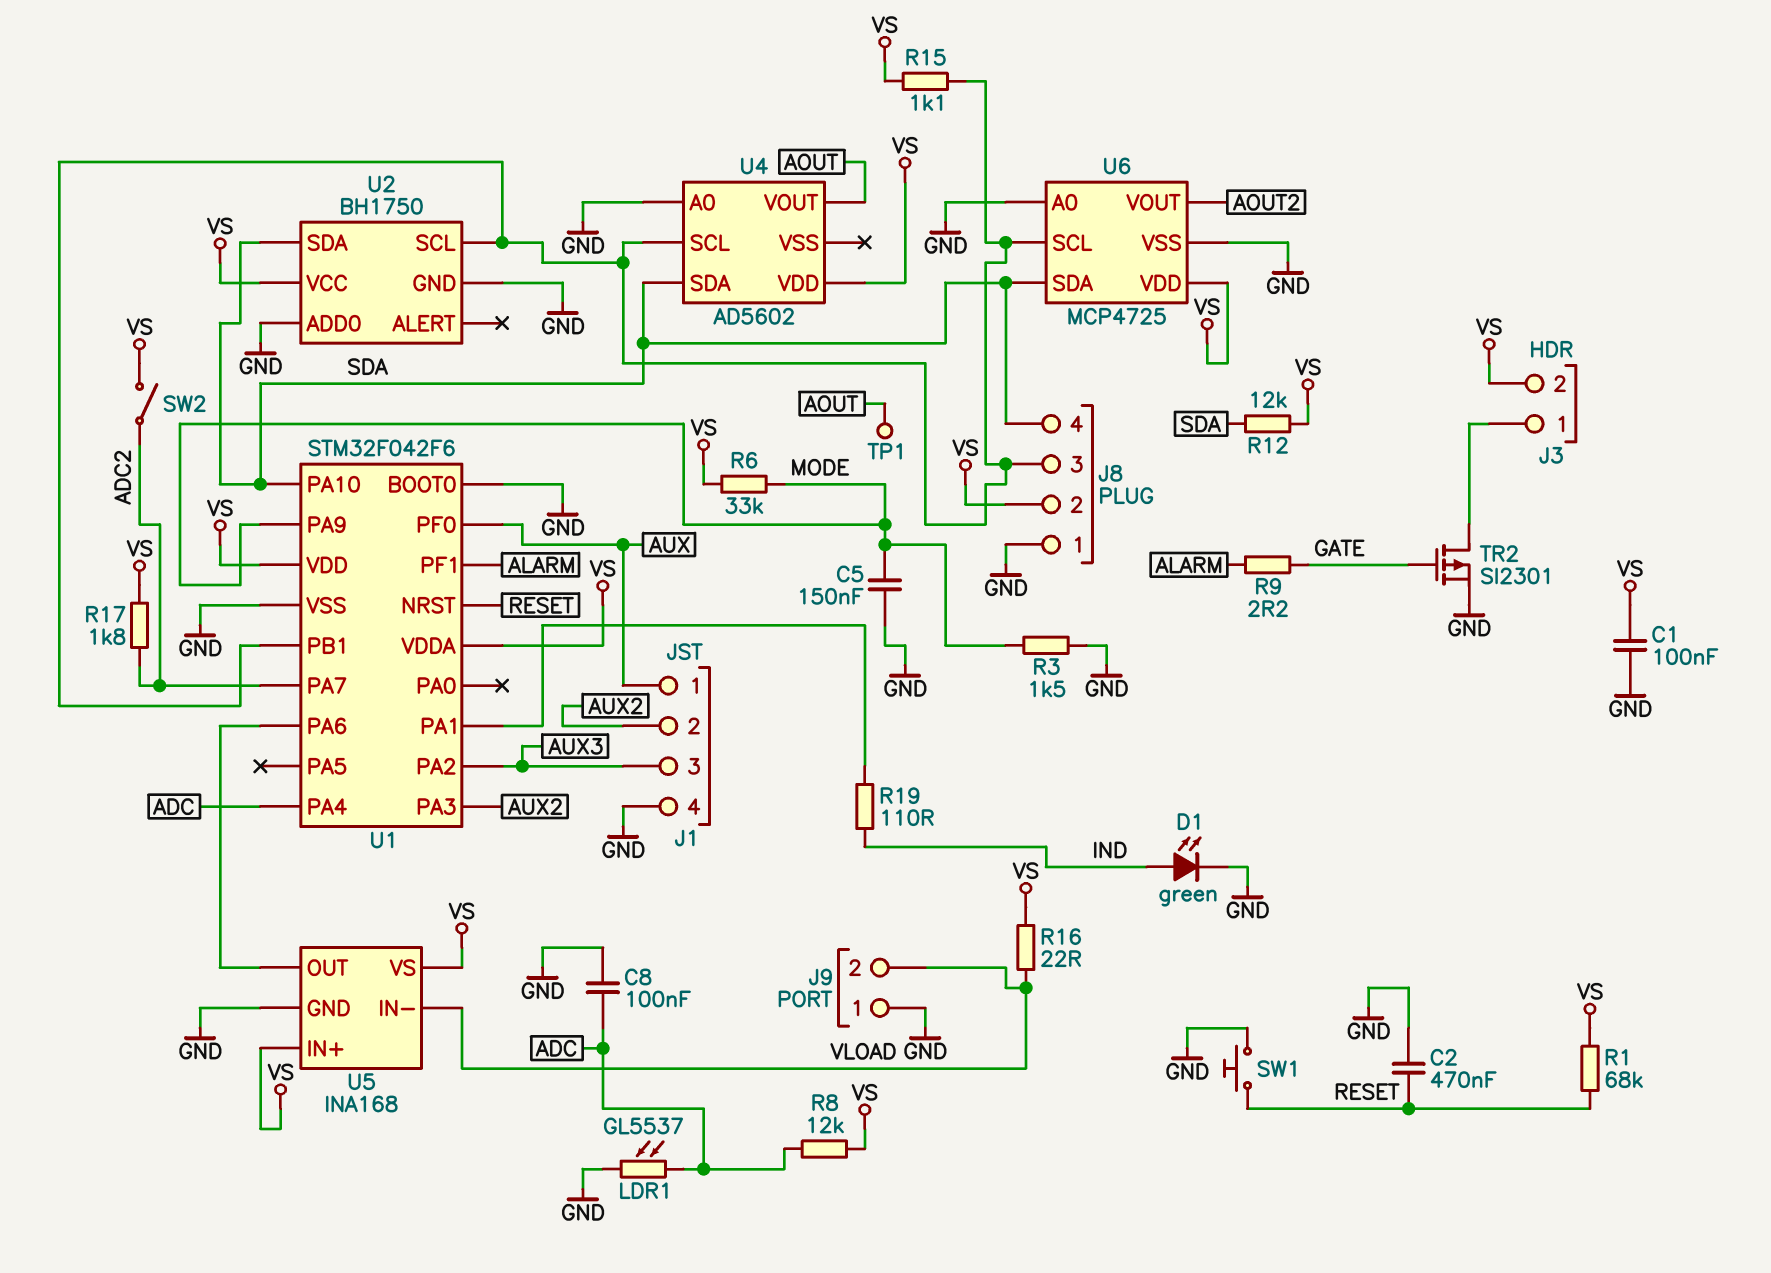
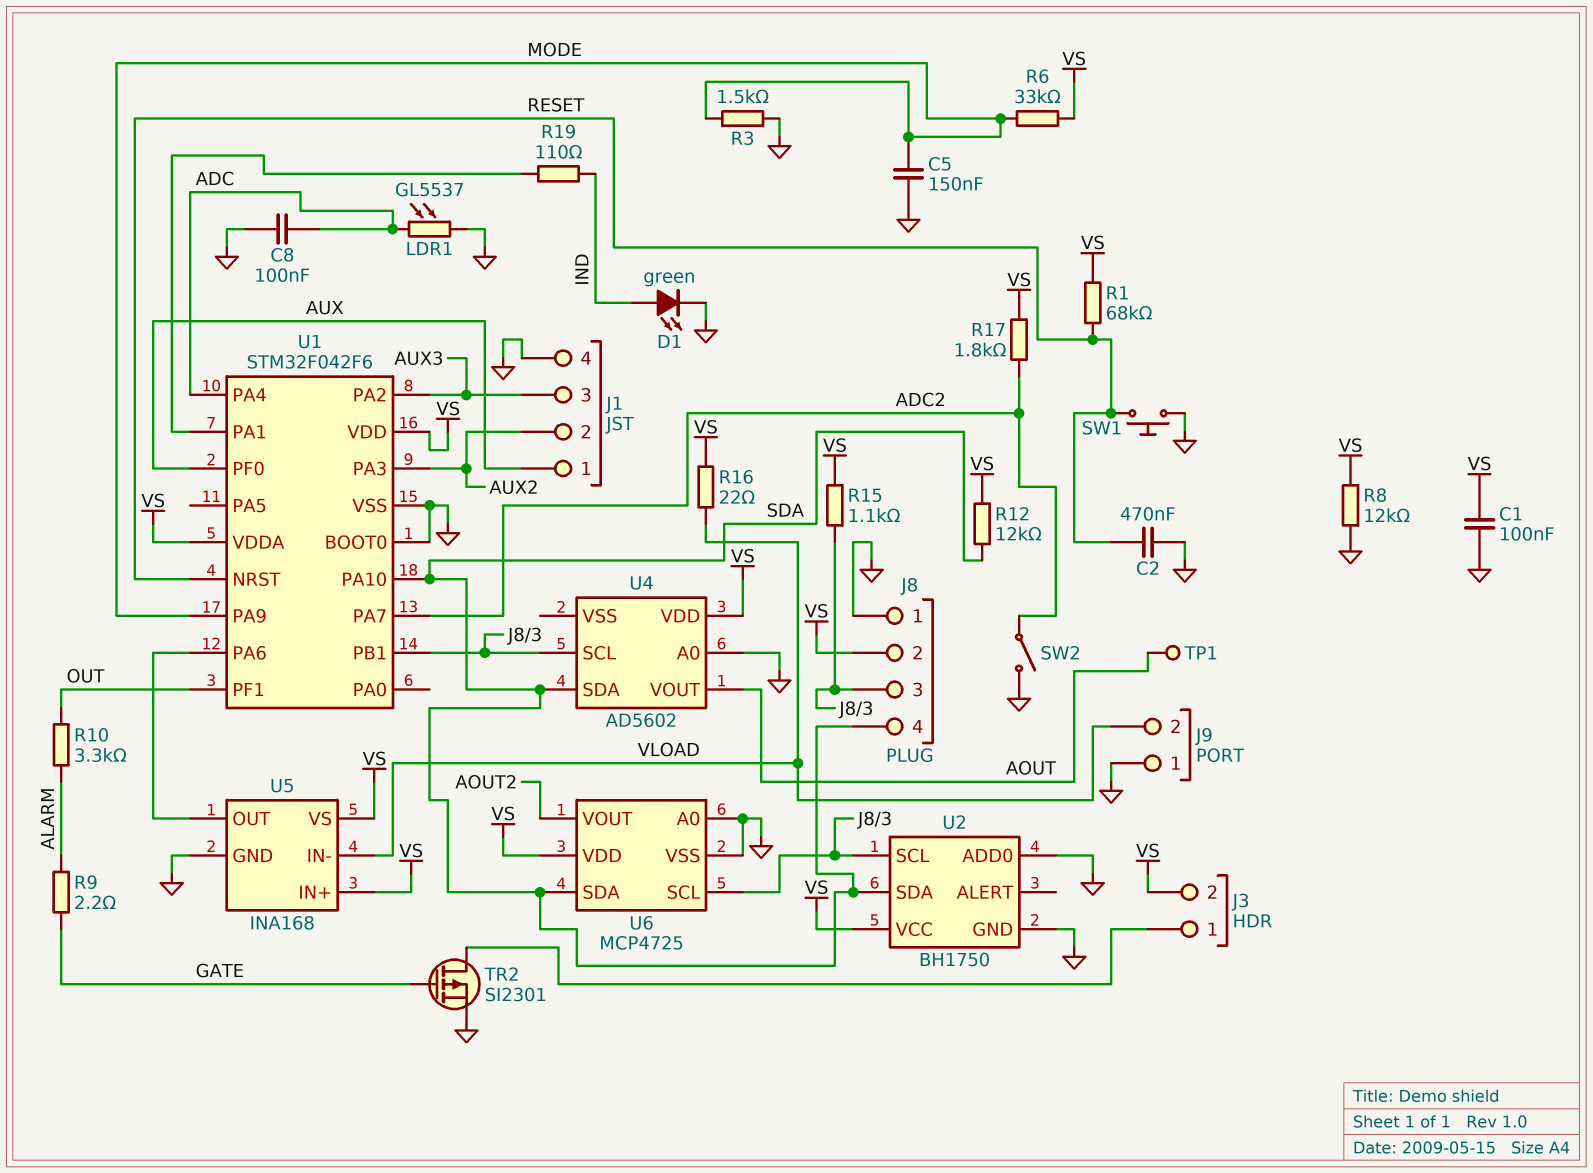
R8: 12k (ADC, VS) -> 12k (GND, VS)
R10: none -> 3.3k (ALARM, OUT)
SW2: switch (ADC2, VS) -> switch (ADC2, GND)
U1 pin PF1: ALARM -> OUT

